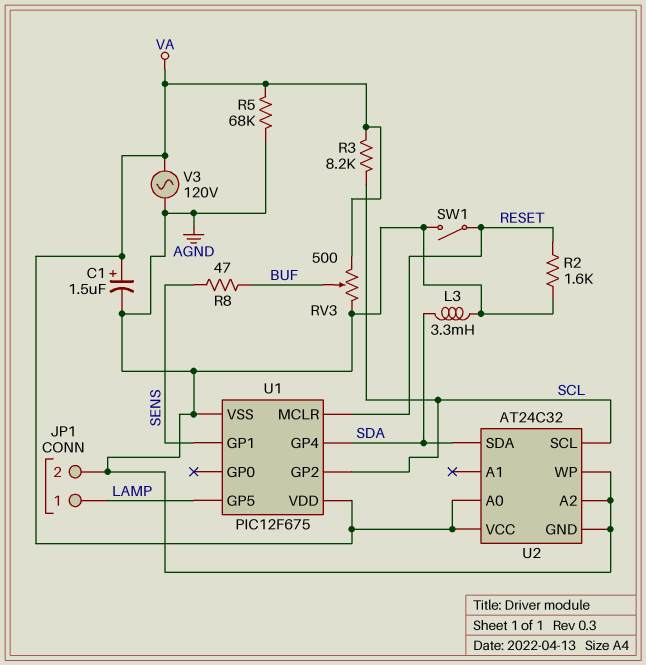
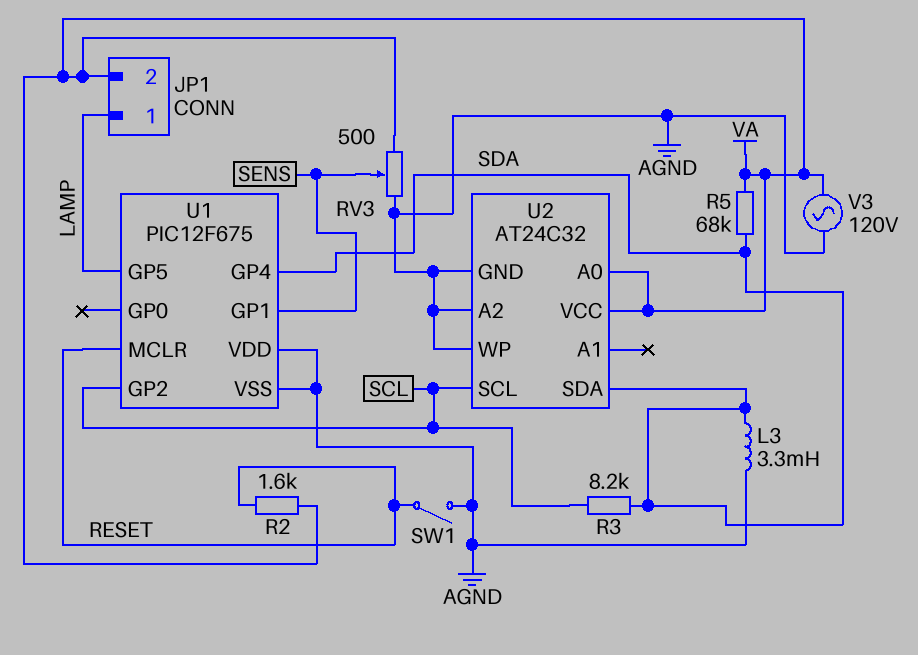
C1: 1.5uF (plus VA, minus AGND) -> none
JP1 pin 2: AGND -> VA
R2: 1.6k (AGND, RESET) -> 1.6k (RESET, VA)
R3: 8.2k (SCL, VA) -> 8.2k (SCL, SDA)
R5: 68k (AGND, VA) -> 68k (SDA, VA)
R8: 47 (BUF, SENS) -> none
RV3: 500 (AGND, VA, wiper BUF) -> 500 (AGND, VA, wiper SENS)
U1 pin VDD: VA -> AGND

